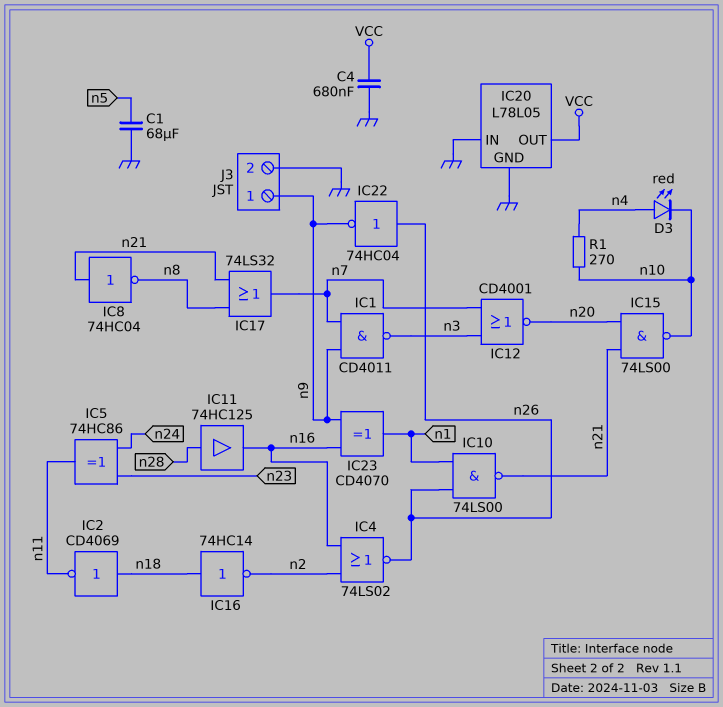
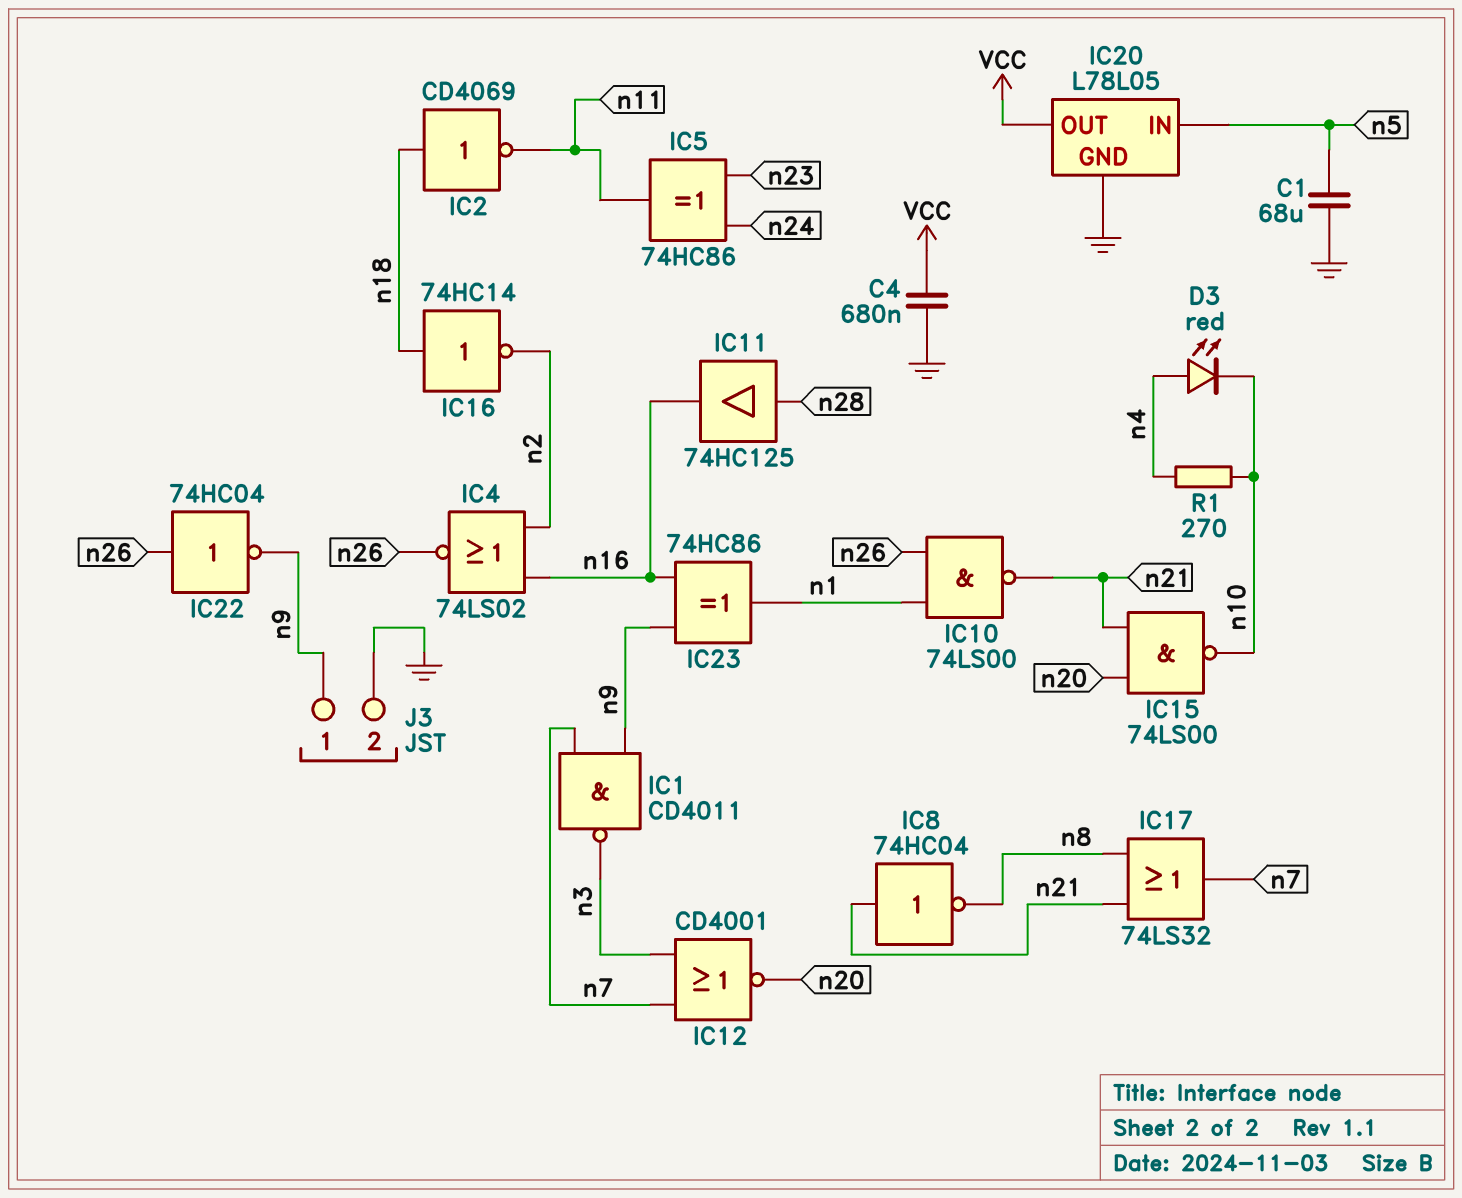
IC20 pin IN: GND -> n5
IC23: XOR CD4070 (in n9, in n16, out n1) -> XOR 74HC86 (in n9, in n16, out n1)

